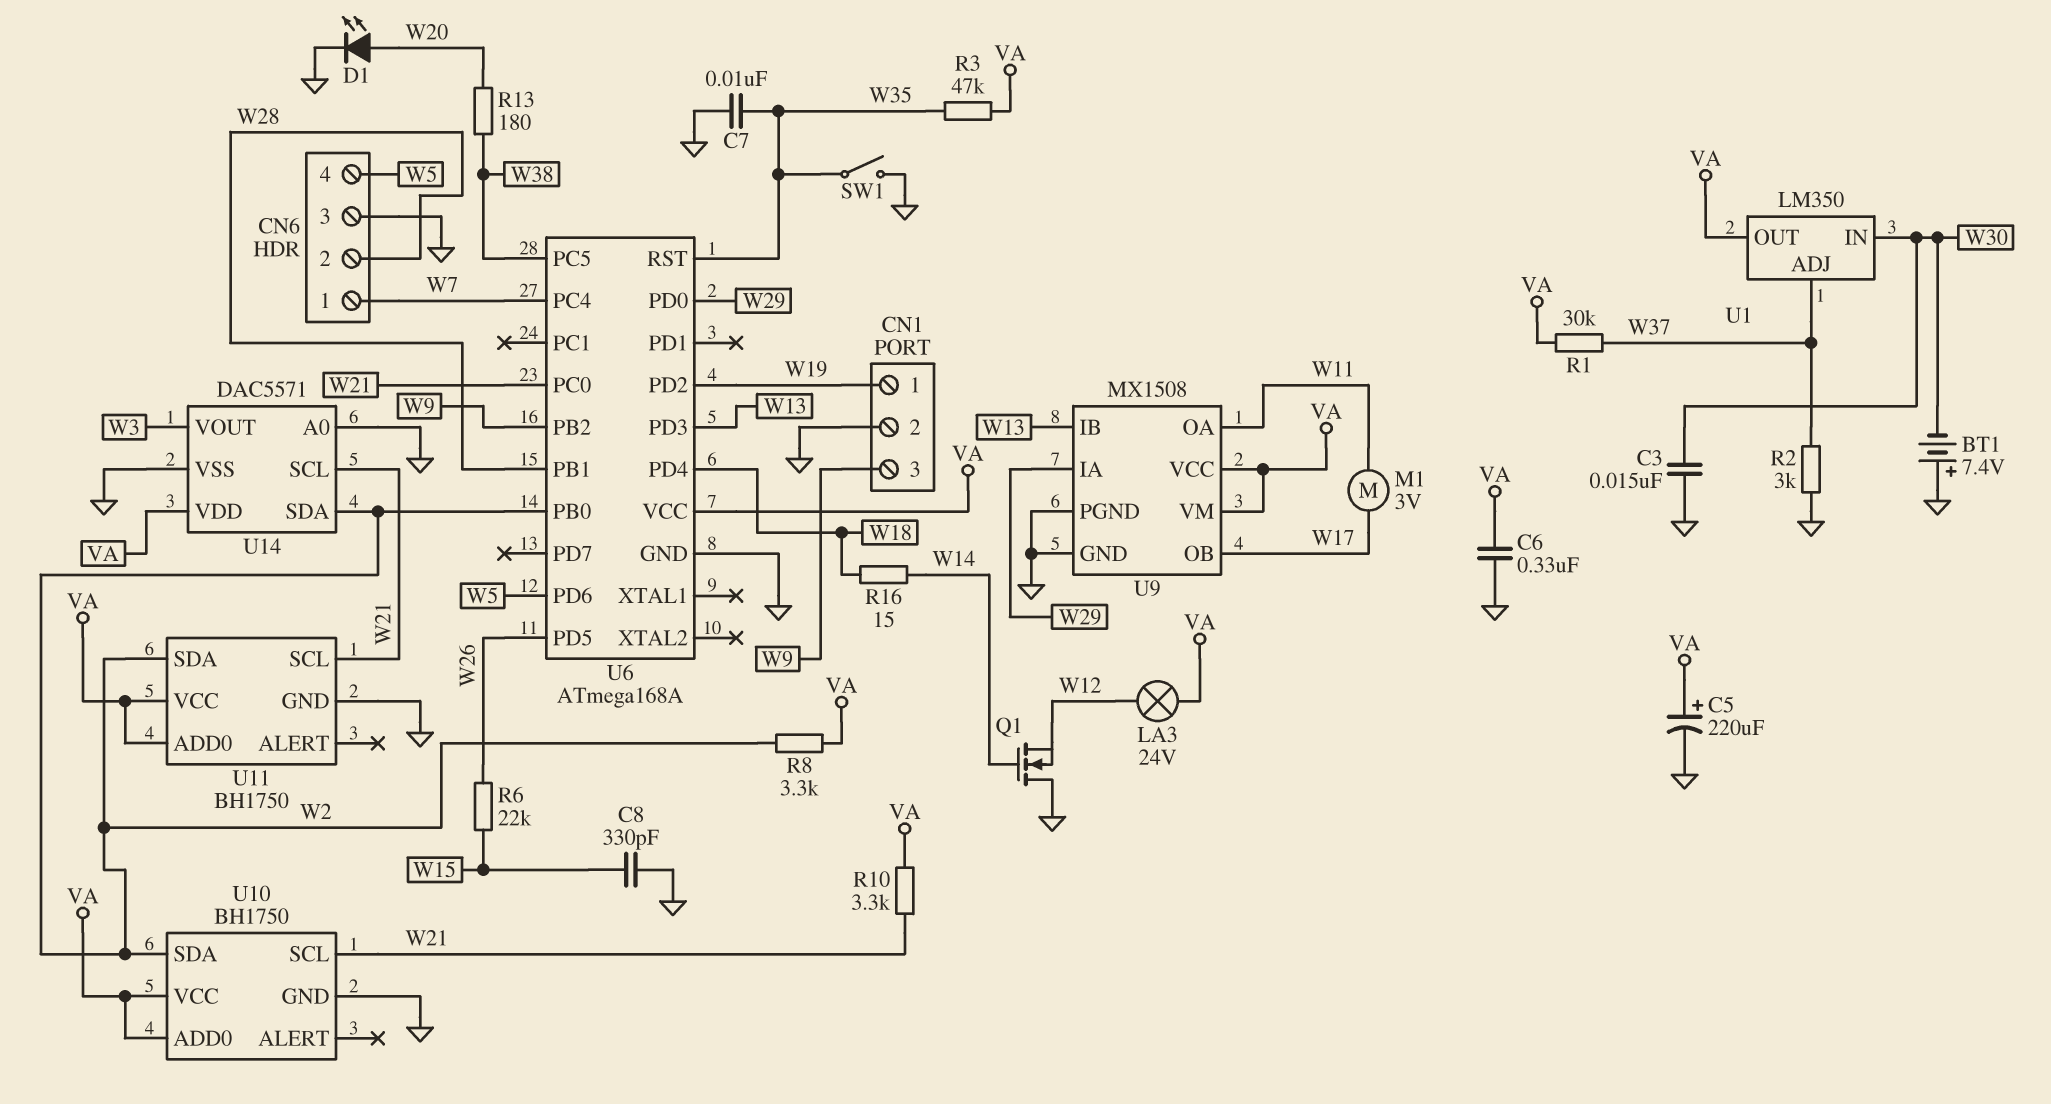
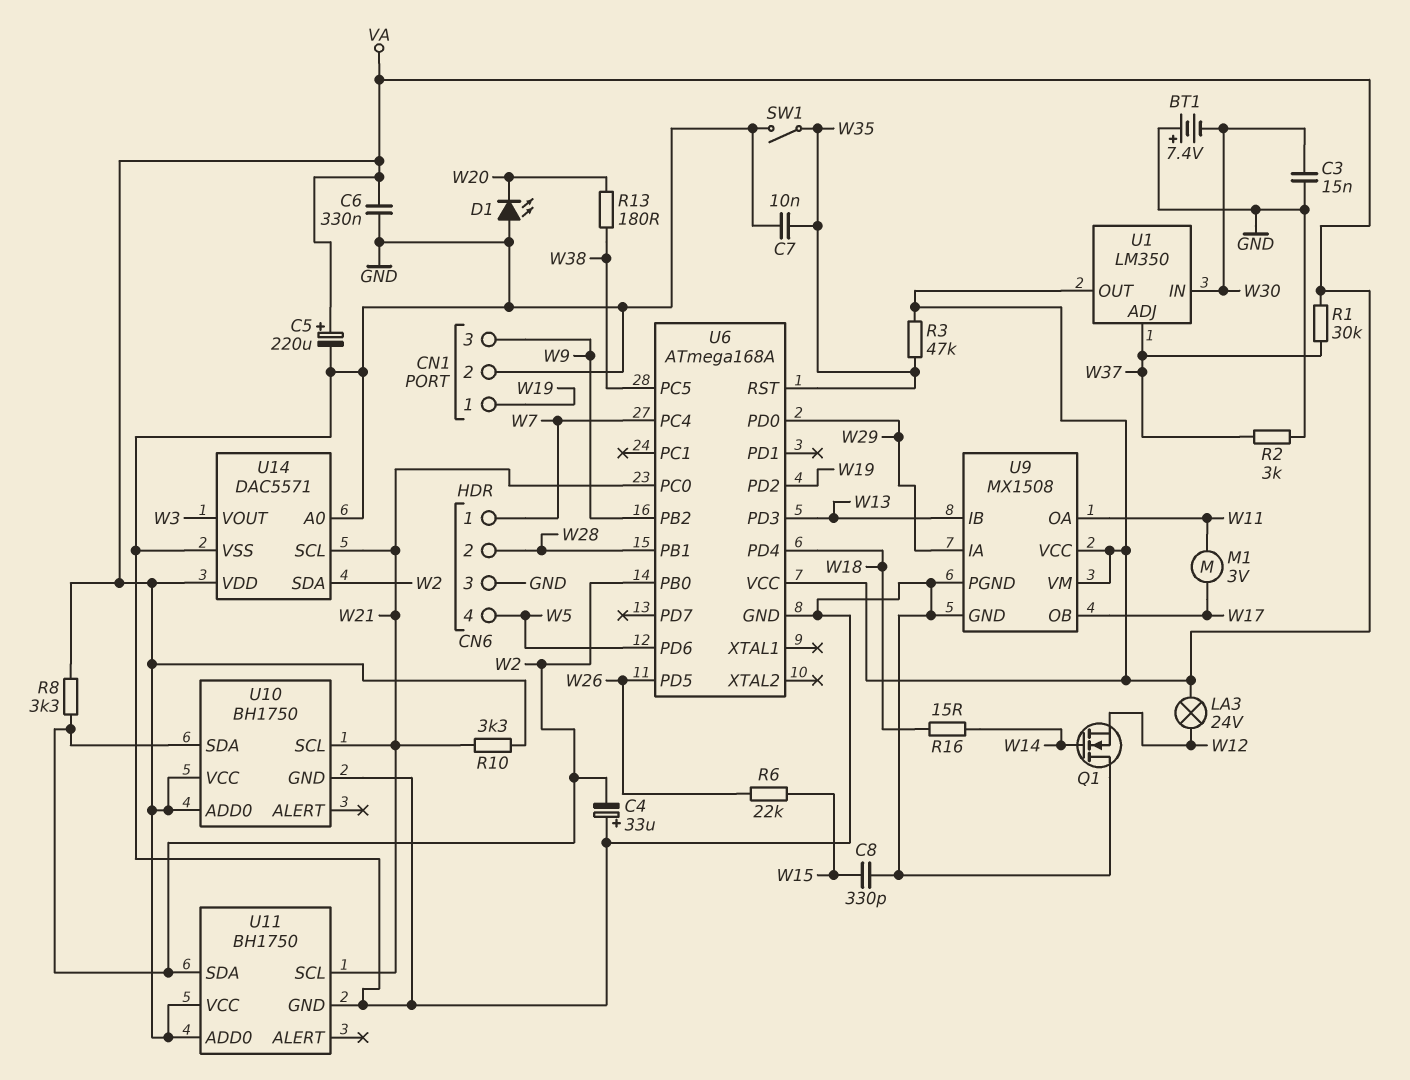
C4: none -> 33uF (plus GND, minus W2)
D1: LED (A W20, K GND) -> LED (A GND, K W20)

